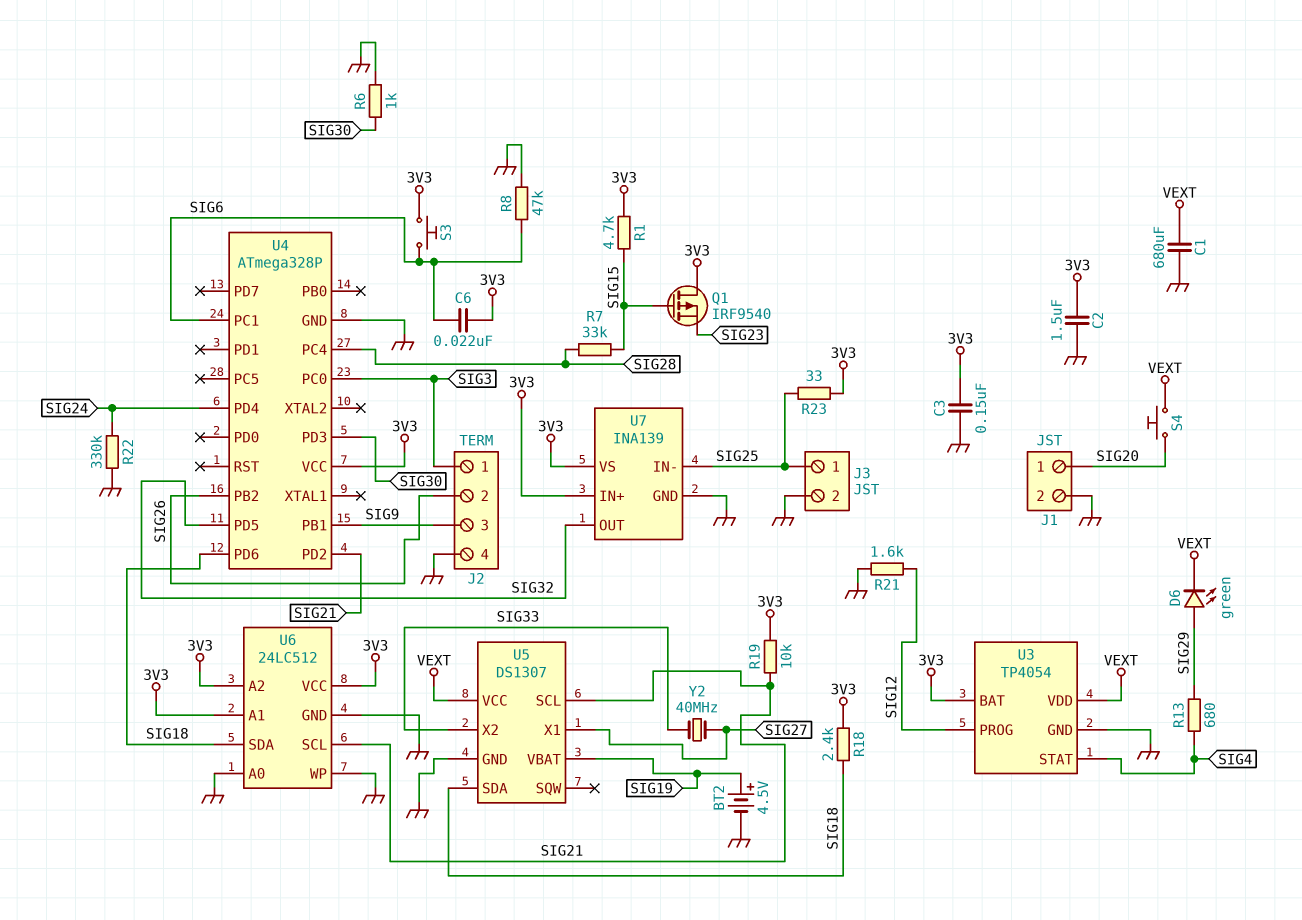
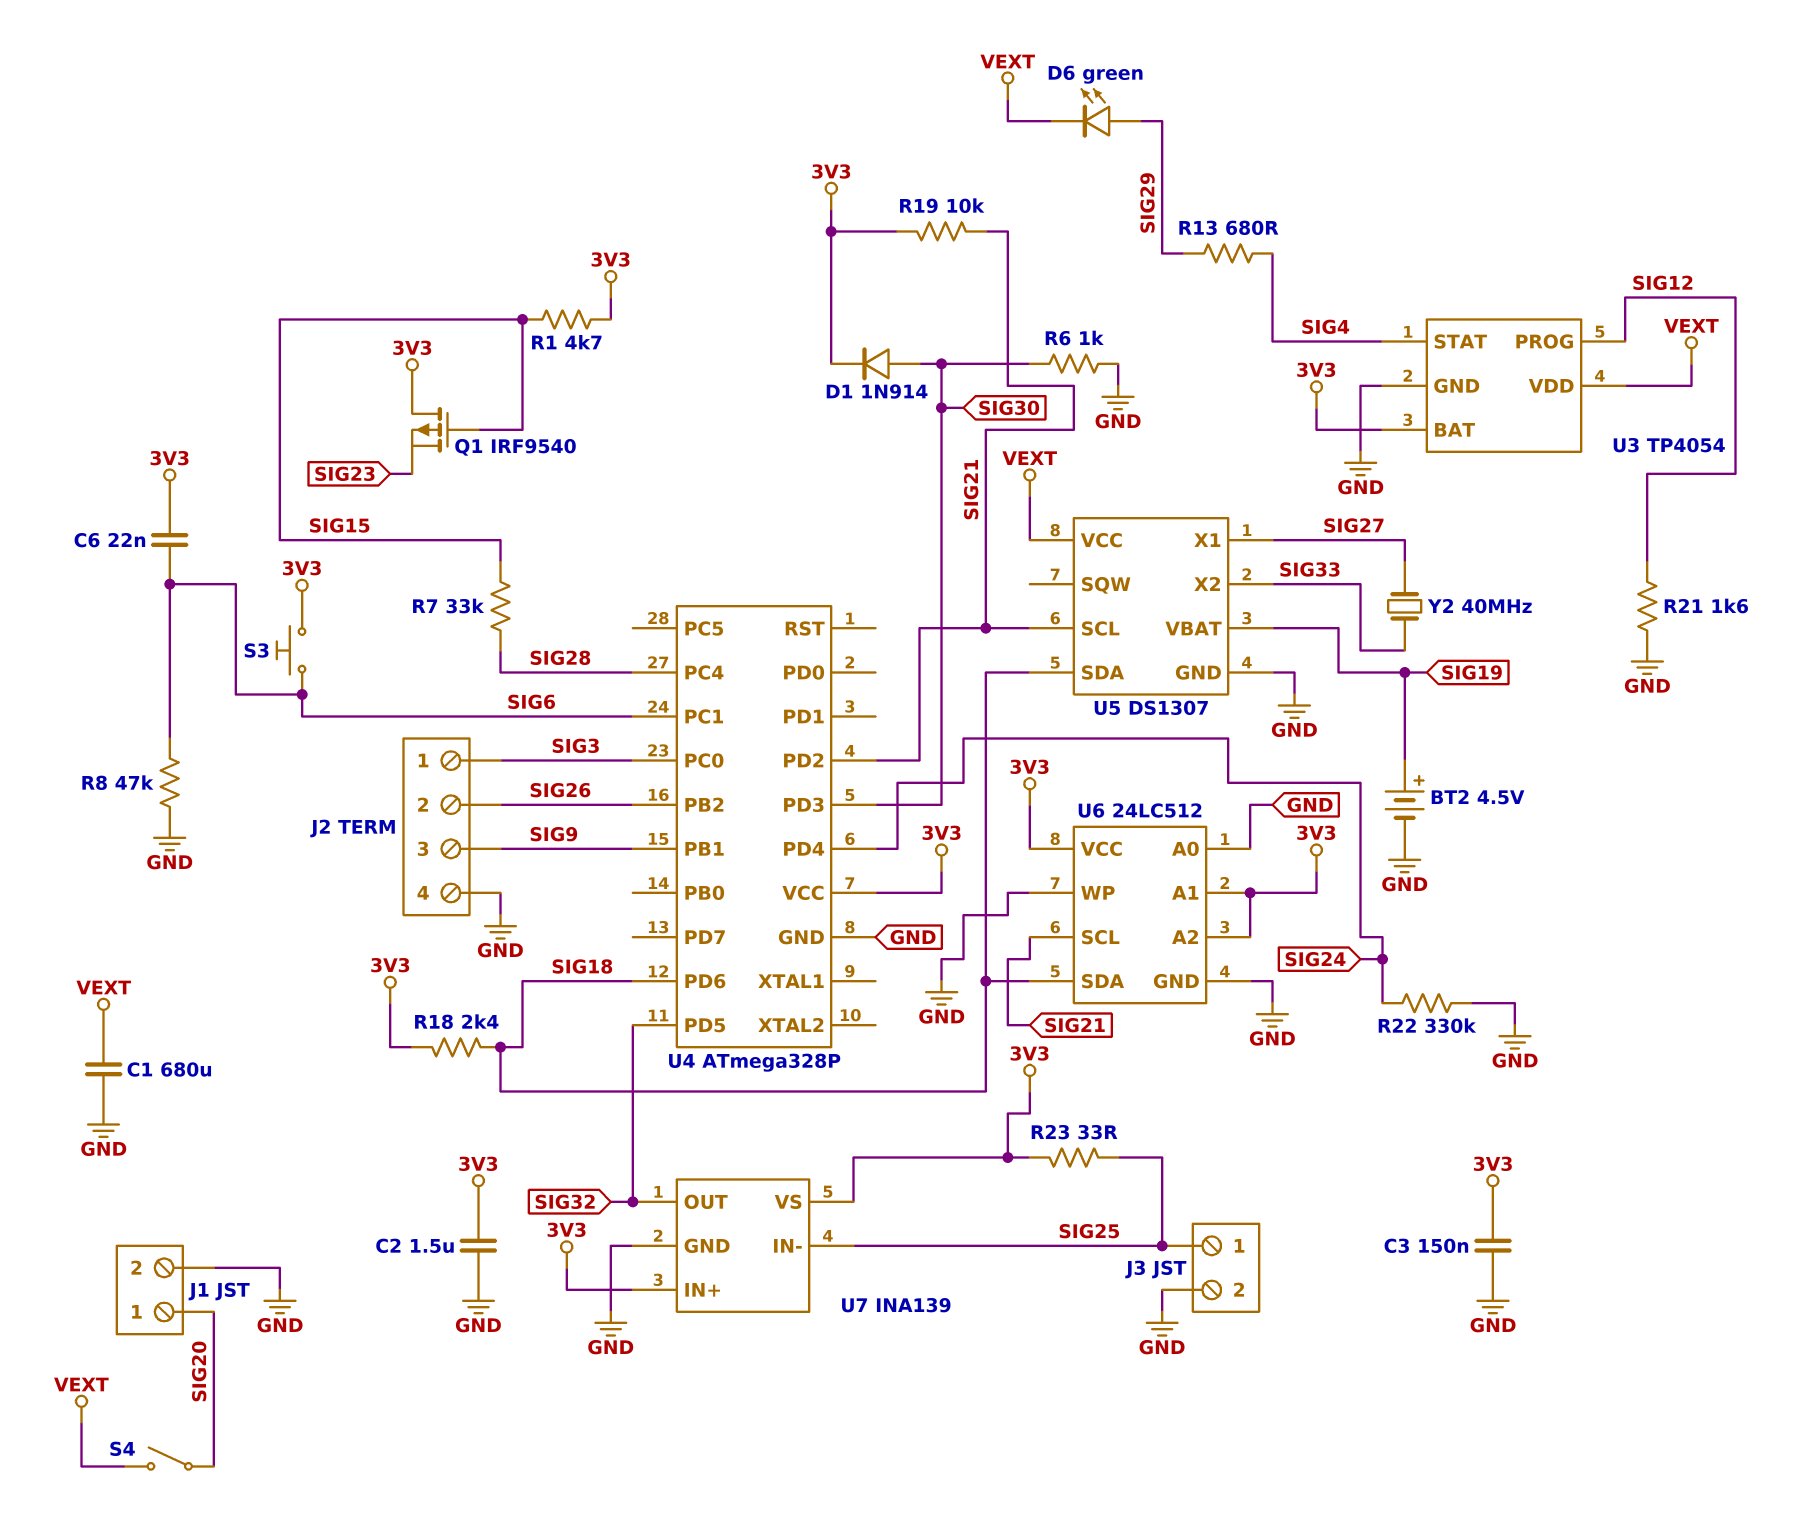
D1: none -> diode 1N914 (A SIG30, K 3V3)
S4: button (SIG20, VEXT) -> switch (SIG20, VEXT)

